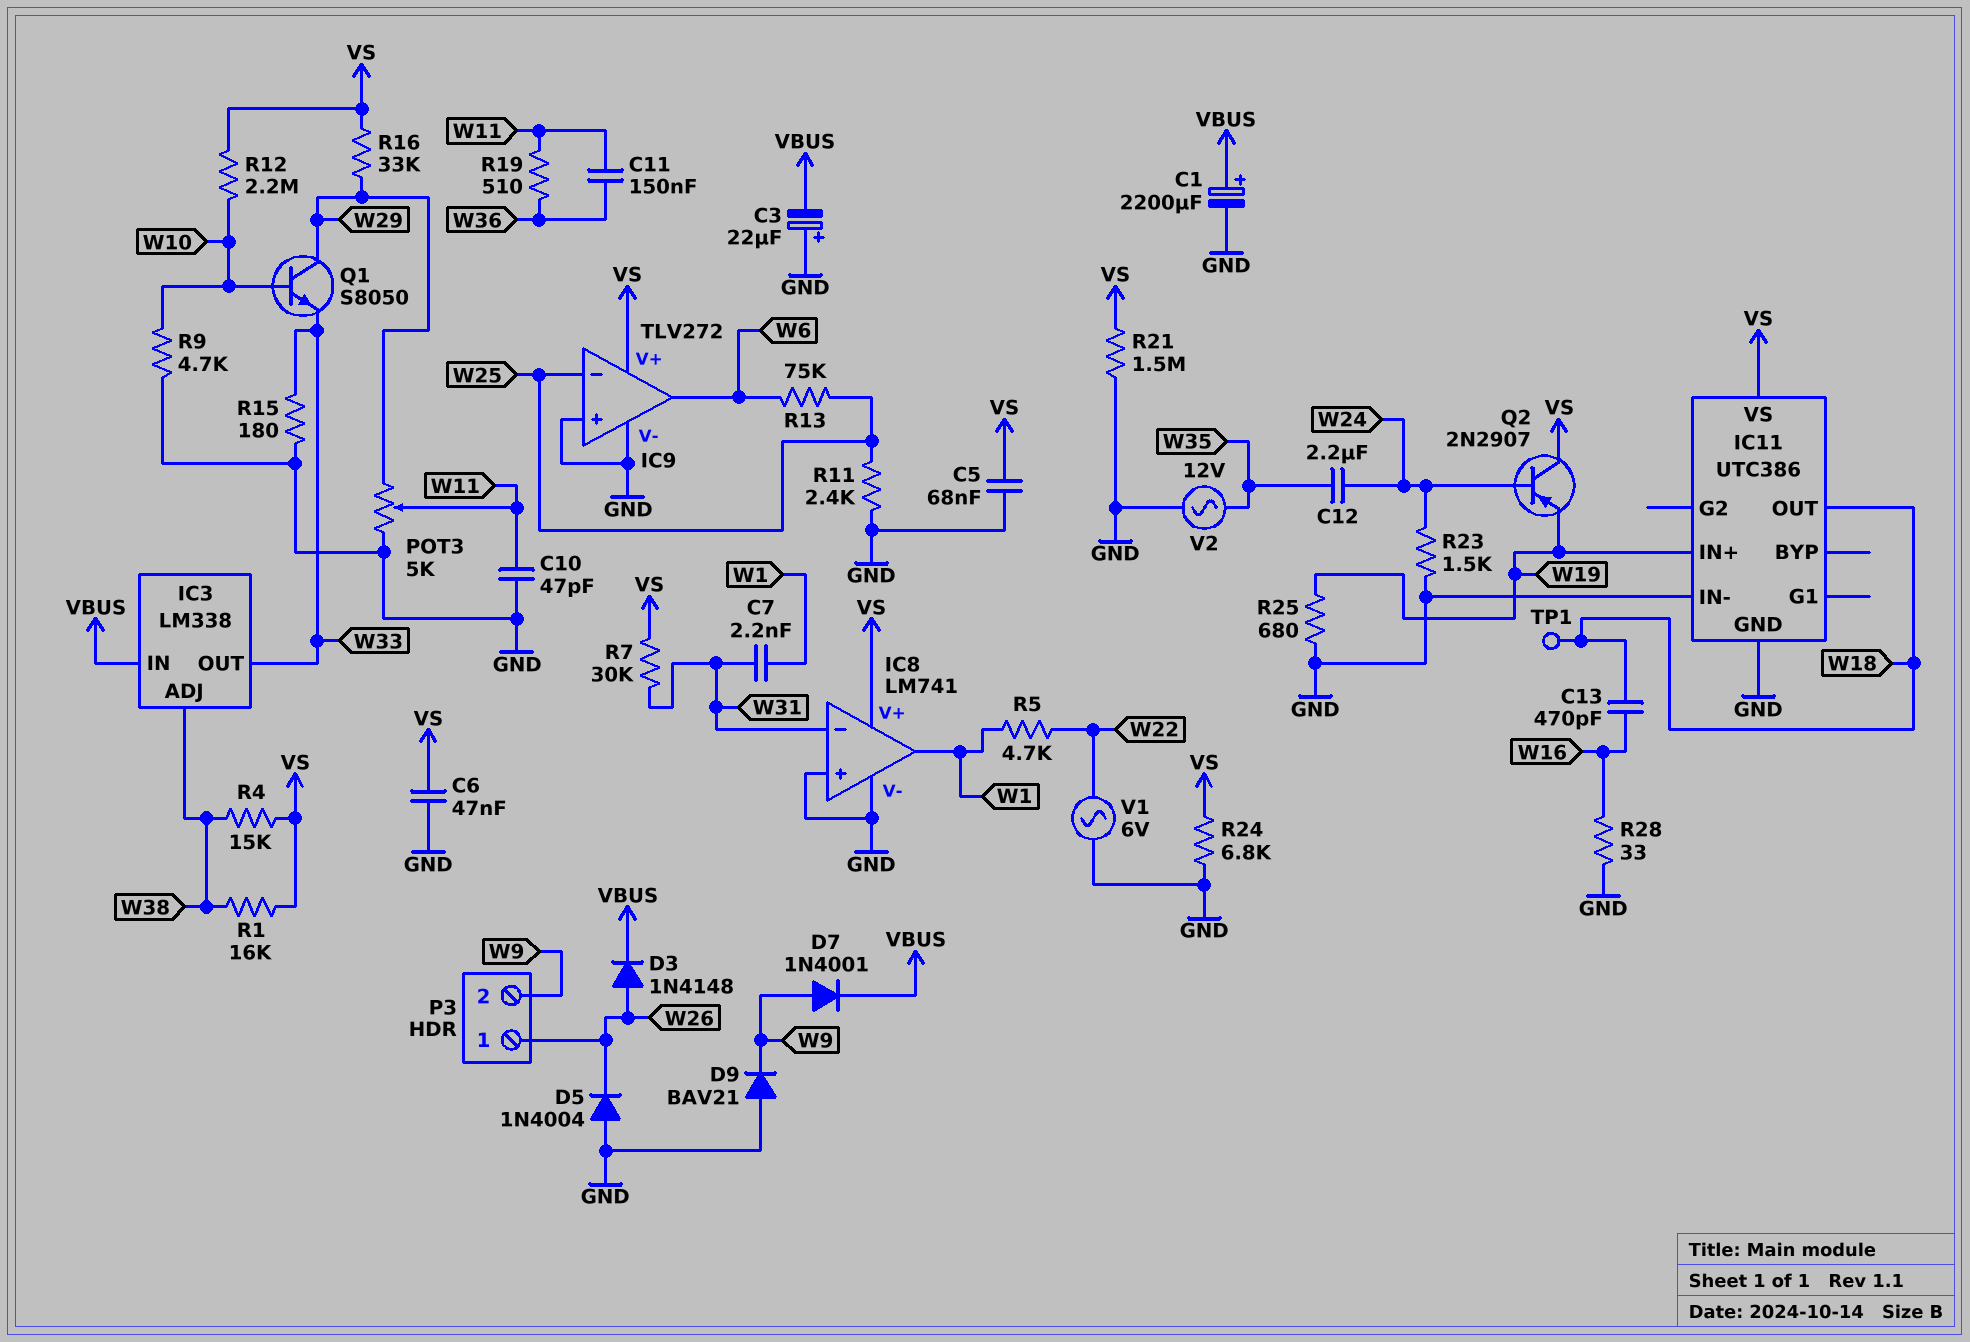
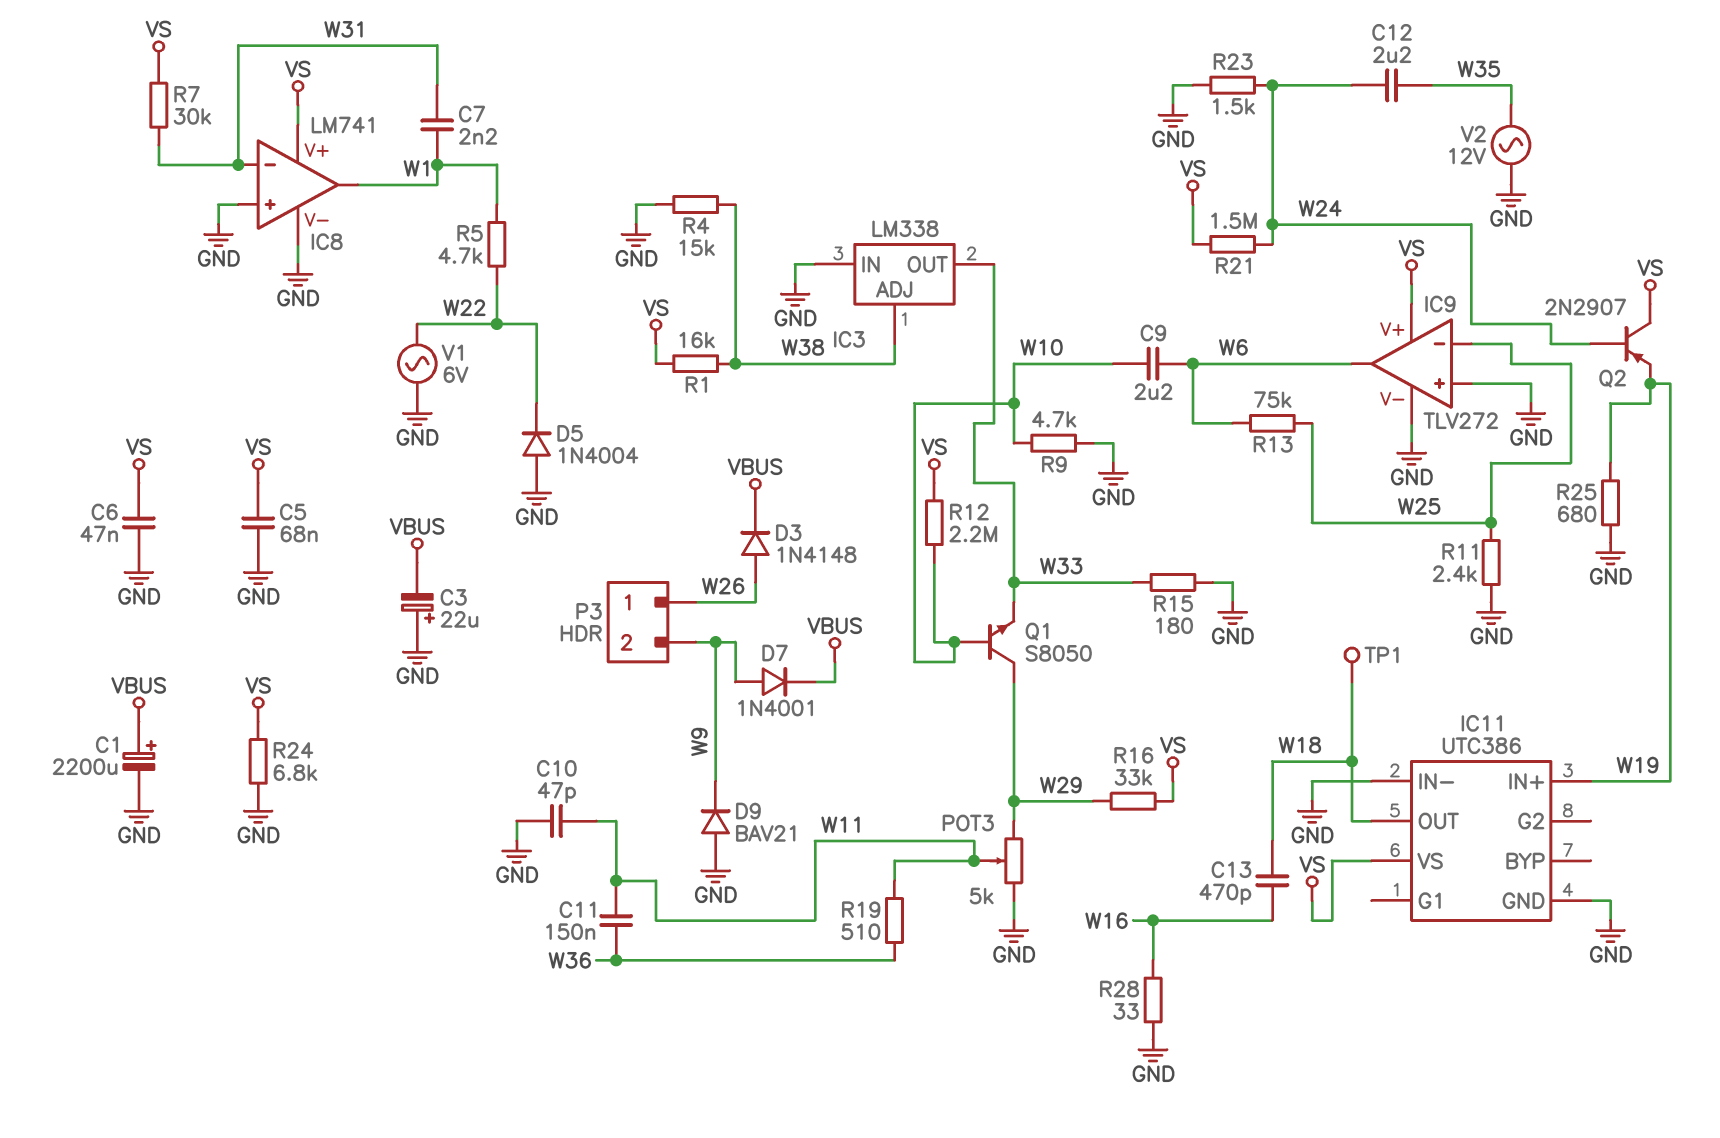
C9: none -> 2.2uF (W6, W10)
D5: diode 1N4004 (A GND, K W26) -> diode 1N4004 (A GND, K W22)
IC3 pin IN: VBUS -> GND
R4: 15k (VS, W38) -> 15k (GND, W38)
R21: 1.5M (GND, VS) -> 1.5M (VS, W24)

